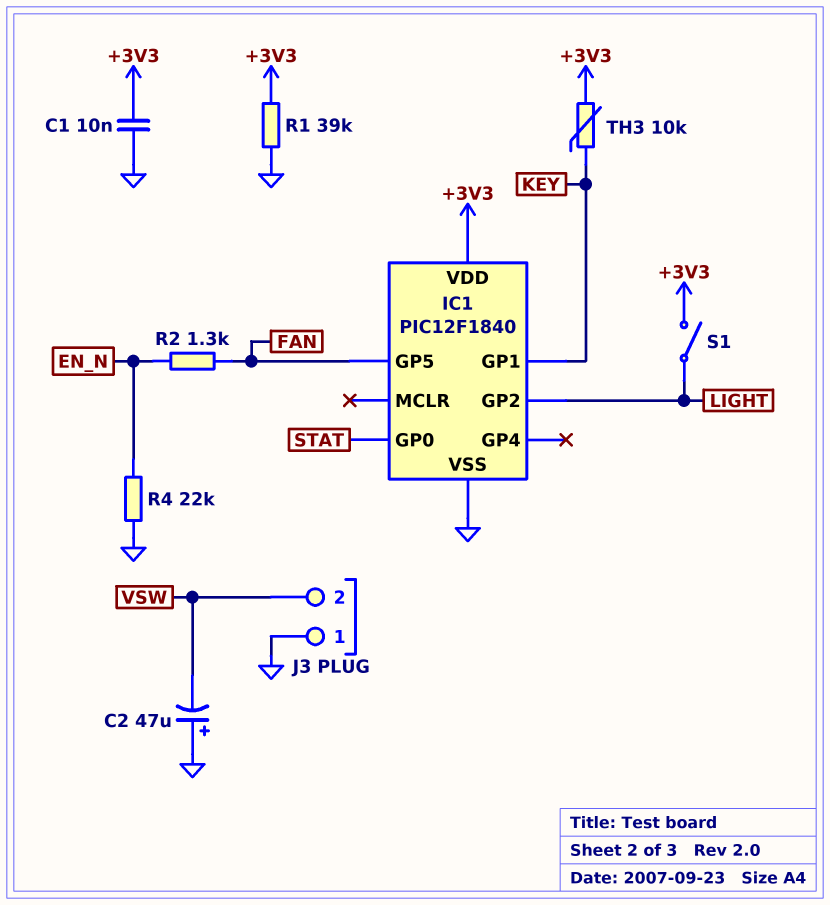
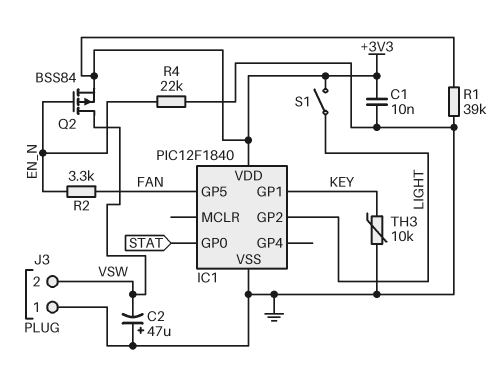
Q2: none -> PMOS BSS84 (G EN_N, D VSW, S +3V3)
R2: 1.3k (EN_N, FAN) -> 3.3k (EN_N, FAN)
TH3: 10k (+3V3, KEY) -> 10k (GND, KEY)

